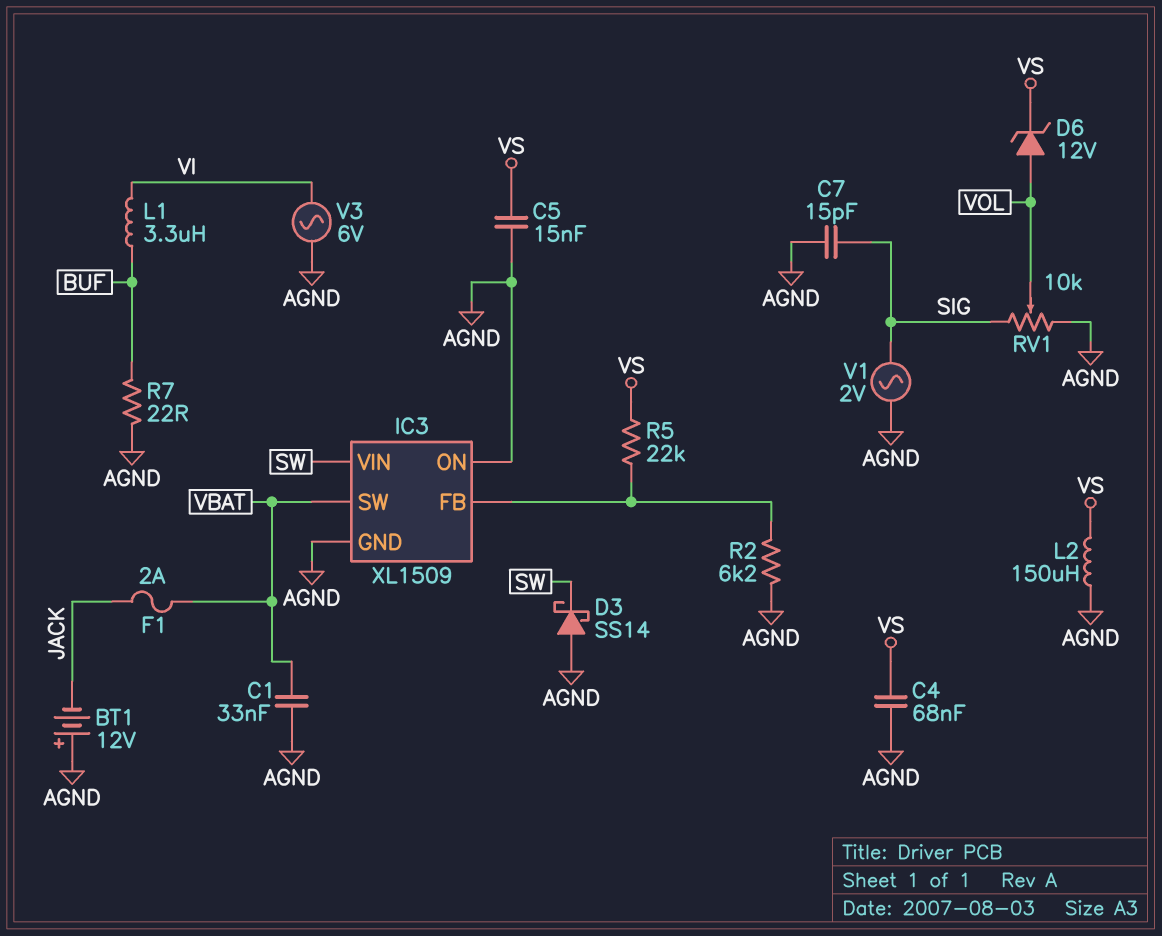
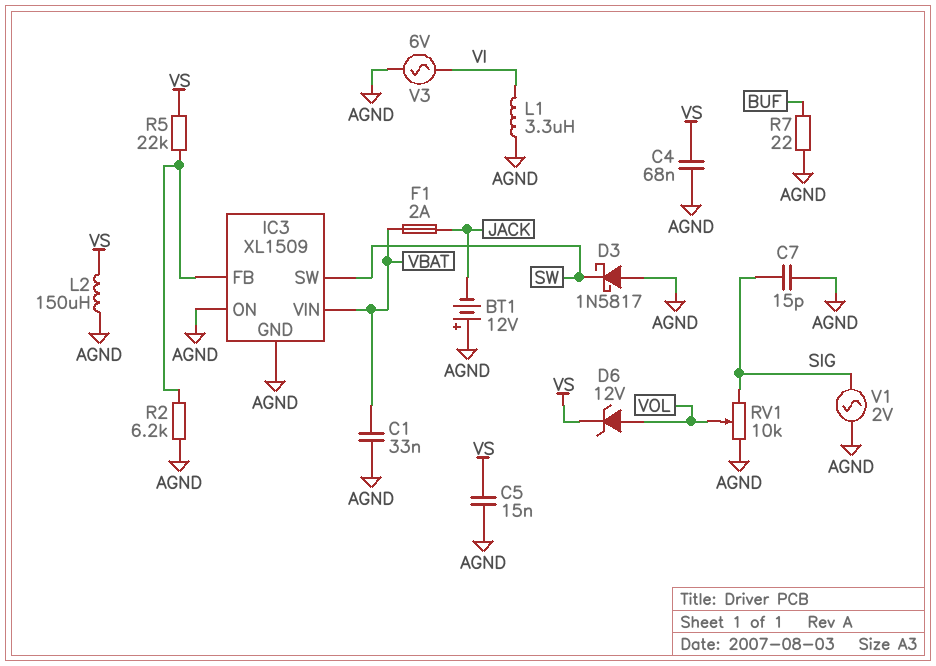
D3: schottky SS14 (A AGND, K SW) -> schottky 1N5817 (A AGND, K SW)
IC3 pin SW: VBAT -> SW
IC3 pin VIN: SW -> VBAT
L1: 3.3uH (BUF, VI) -> 3.3uH (AGND, VI)

